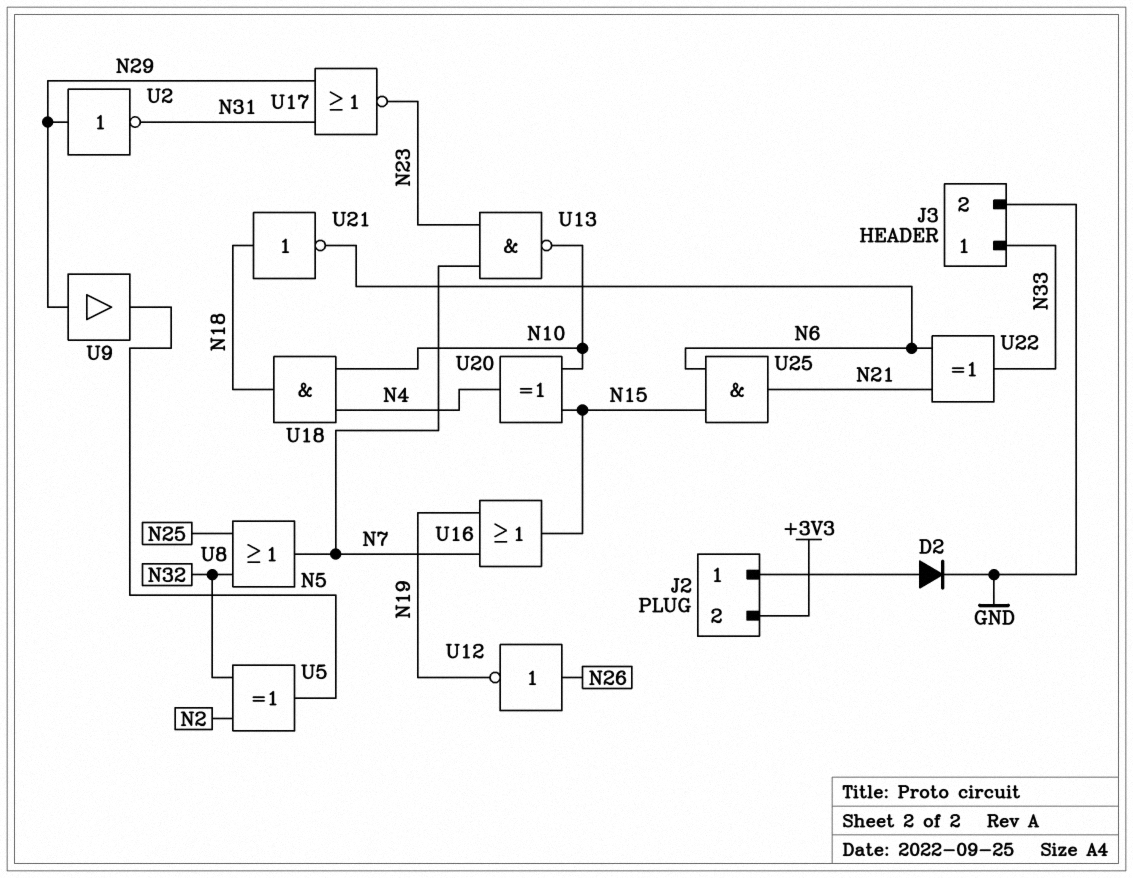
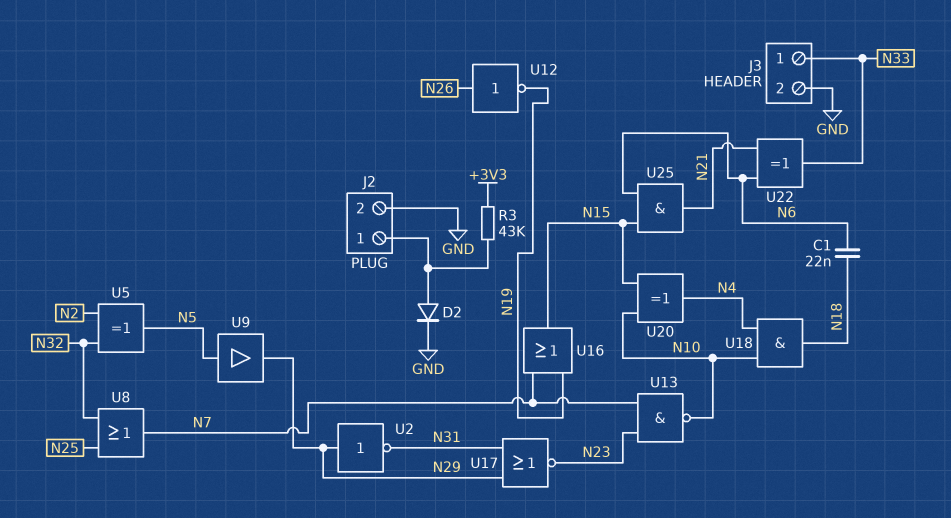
C1: none -> 22nF (N6, N18)
J2 pin 2: +3V3 -> GND
R3: none -> 43k (+3V3, J2/1)
U9: buffer (in N29, out N5) -> buffer (in N5, out N29)
U21: NOT (in N18, out N6) -> none

